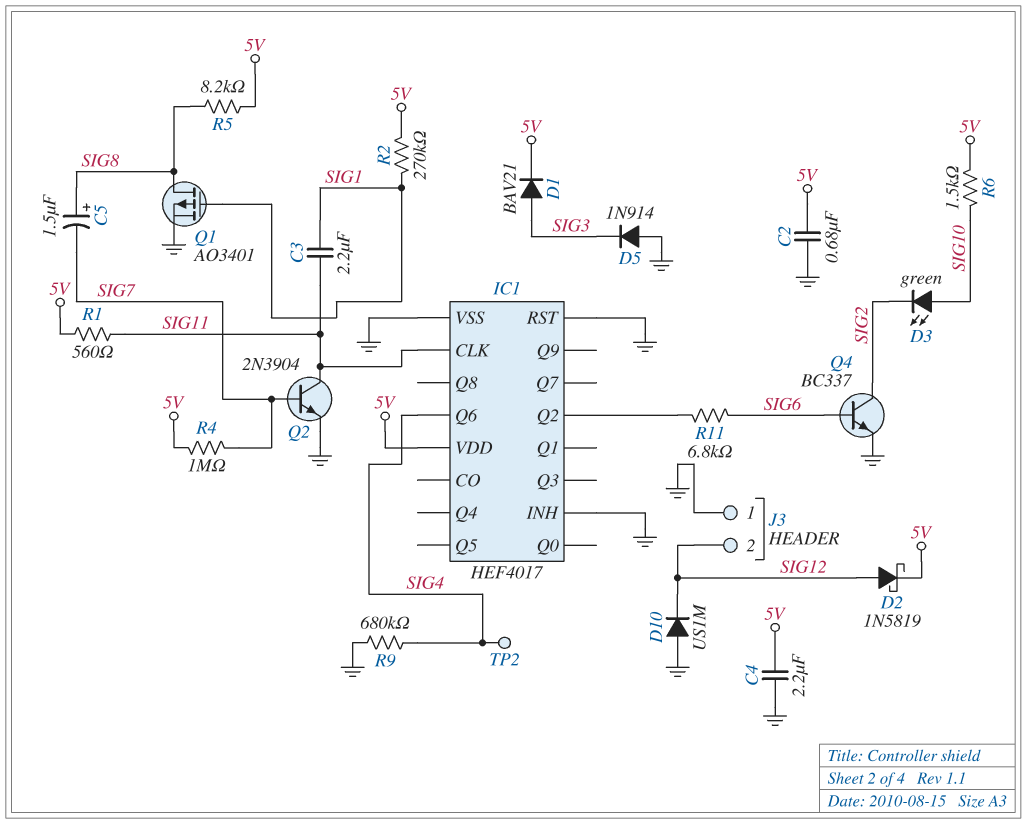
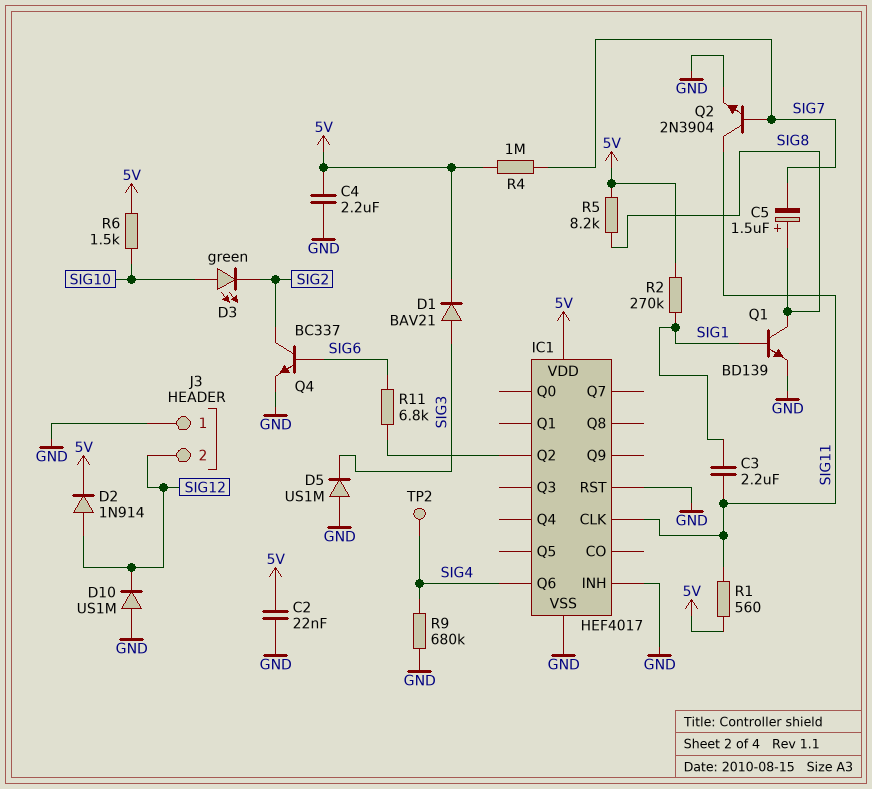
C2: 680nF (5V, GND) -> 22nF (5V, GND)
D2: schottky 1N5819 (A SIG12, K 5V) -> diode 1N914 (A SIG12, K 5V)
D5: diode 1N914 (A GND, K SIG3) -> diode US1M (A GND, K SIG3)
Q1: PMOS AO3401 (G SIG1, D SIG8, S GND) -> NPN BD139 (B SIG1, C SIG8, E GND)

